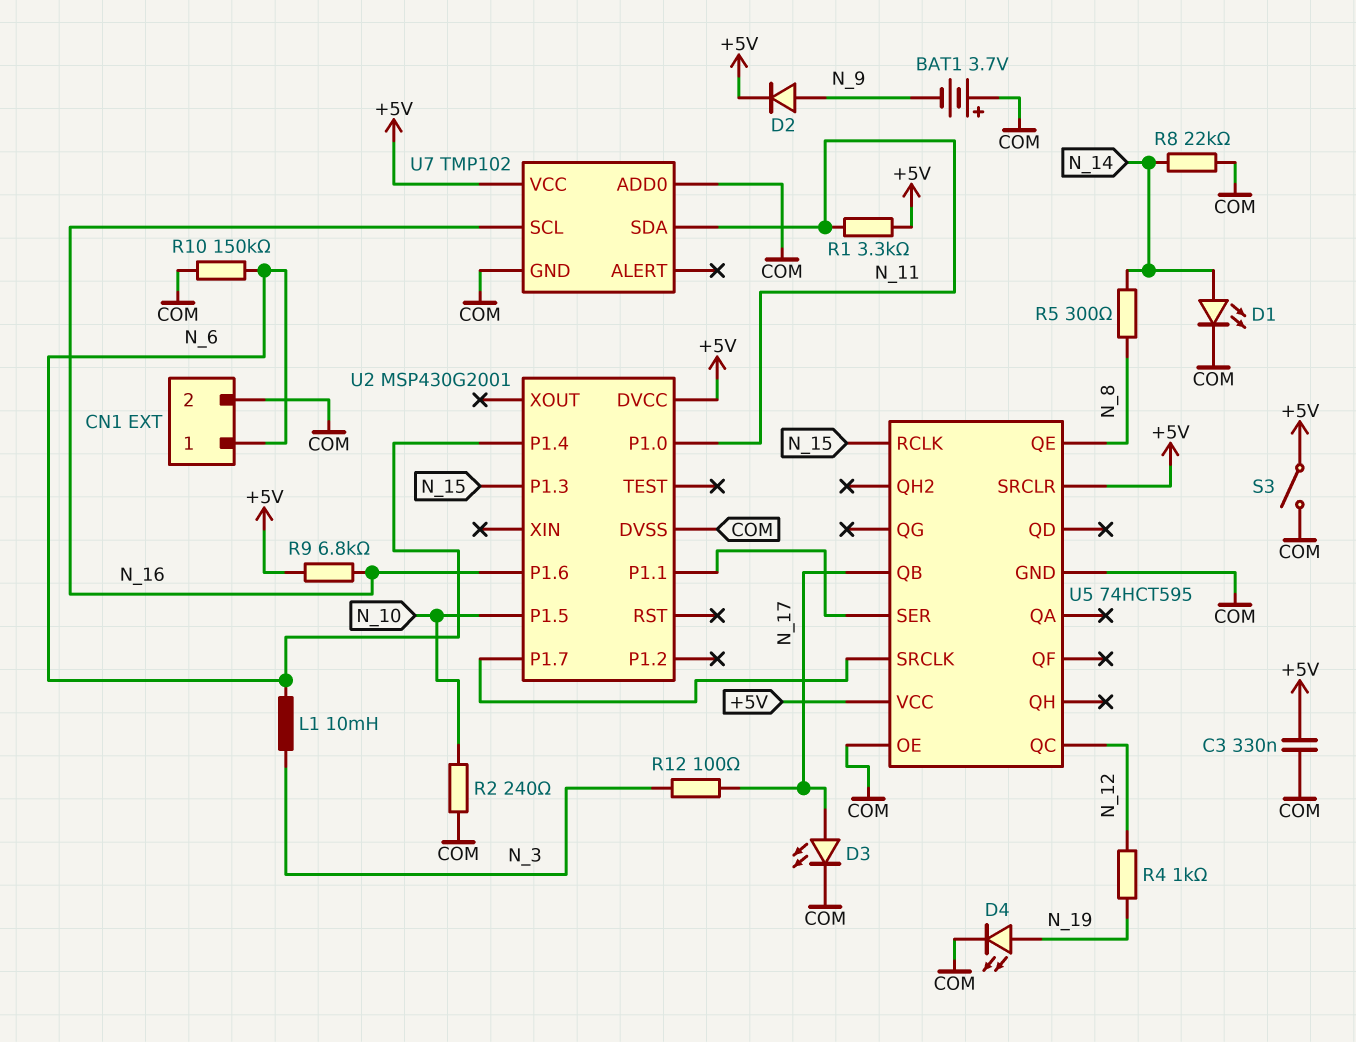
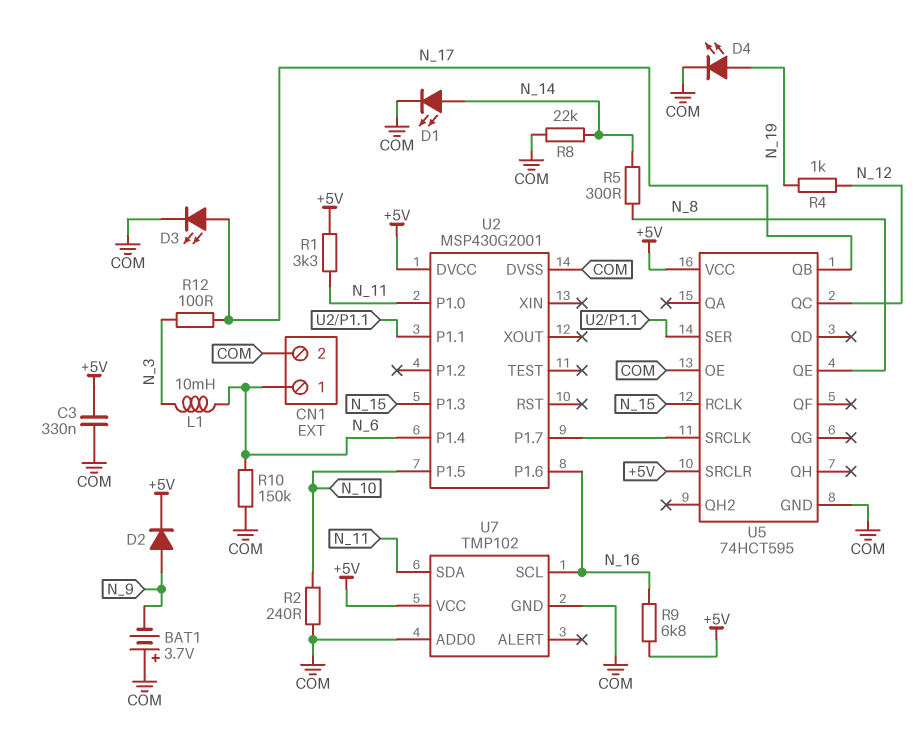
S3: switch (+5V, COM) -> none

